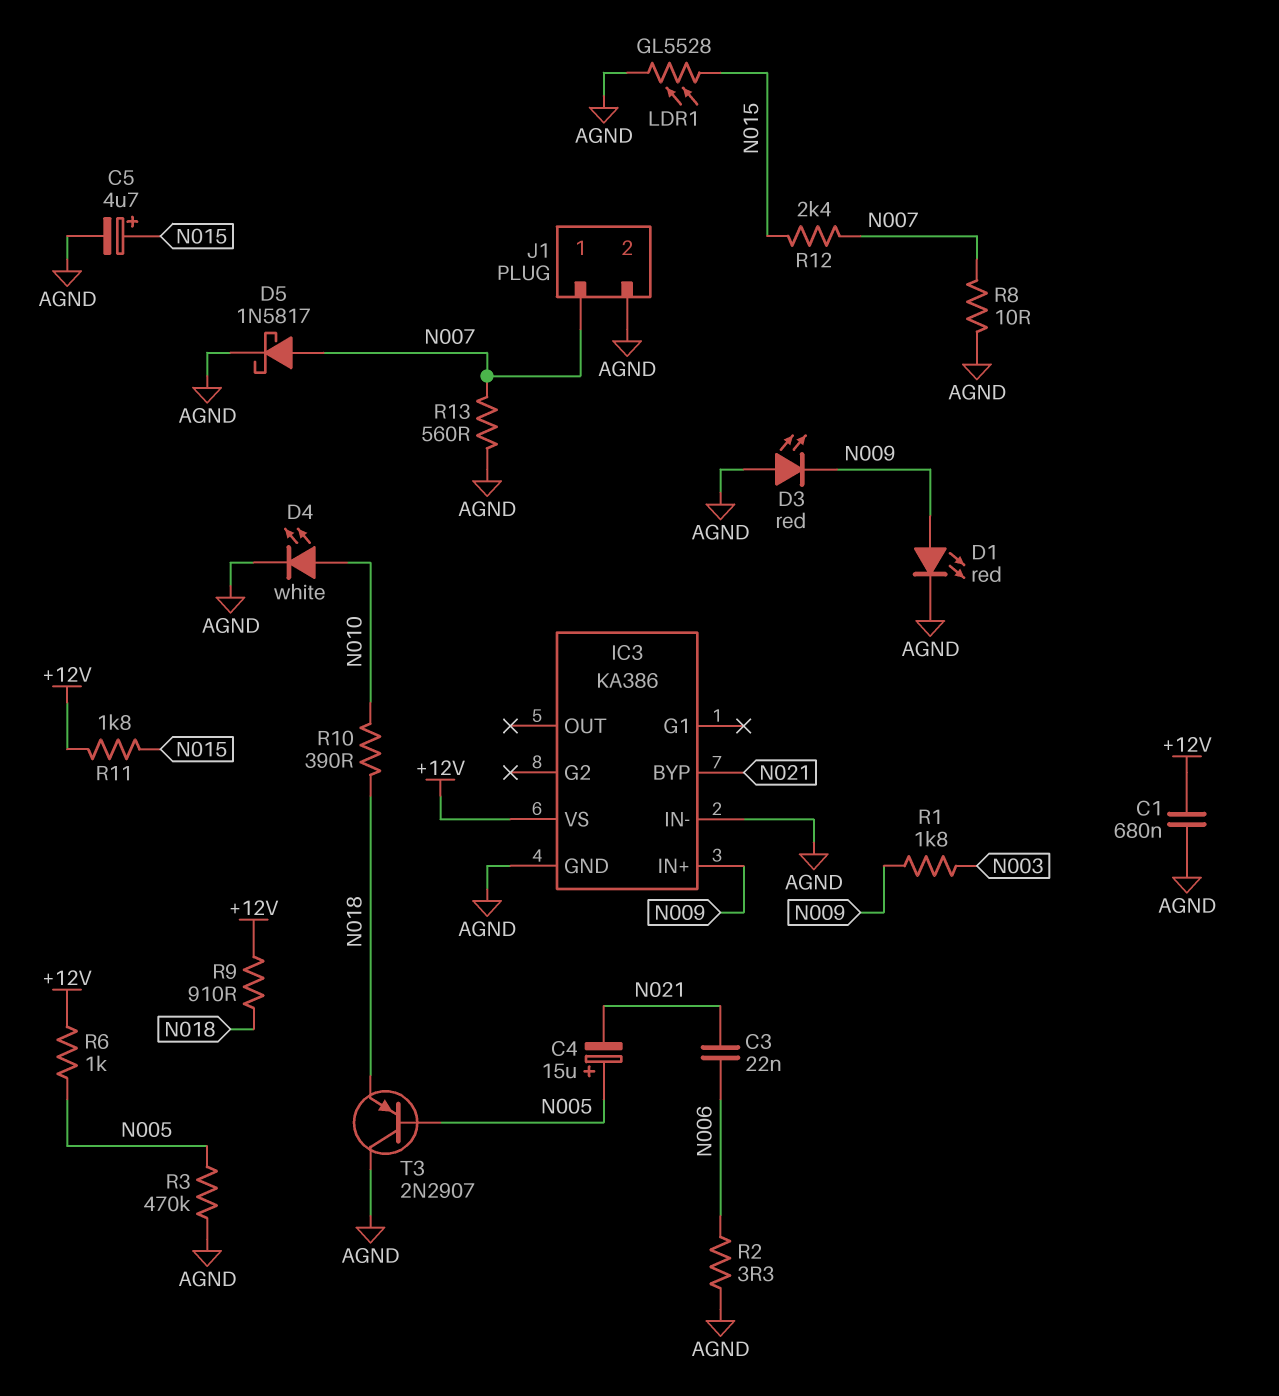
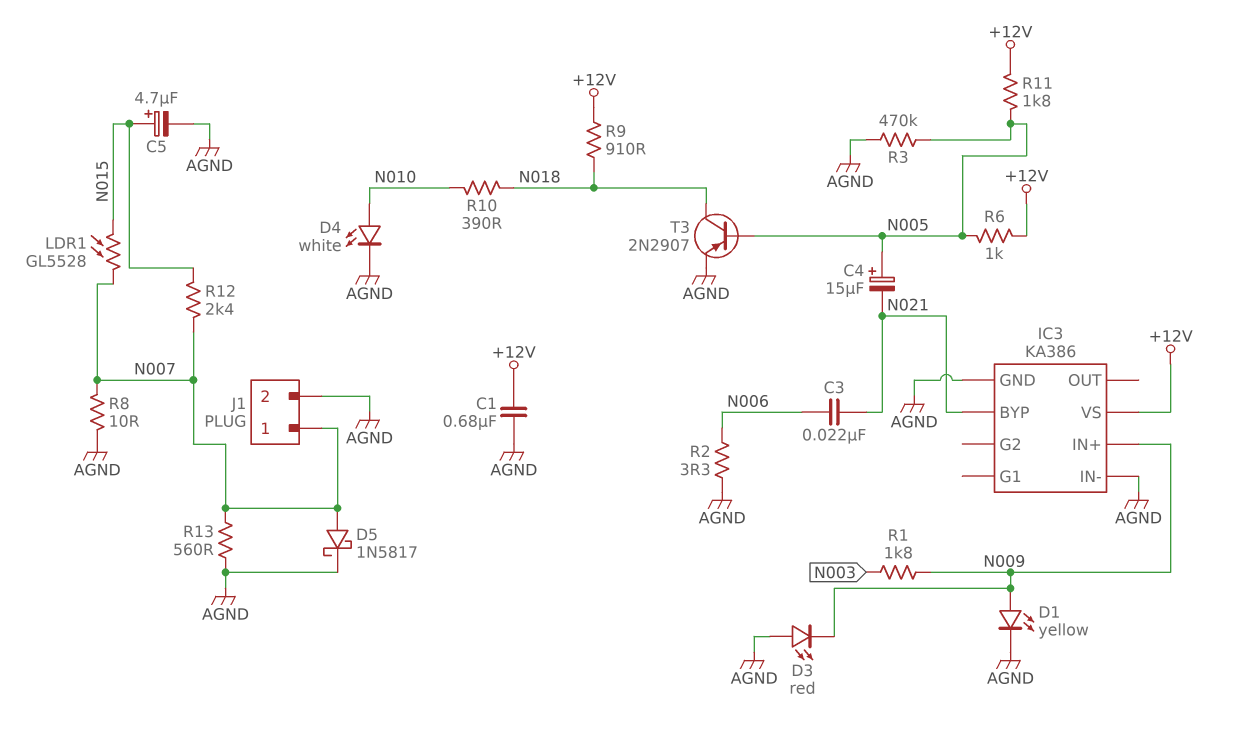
D1: LED red (A N009, K AGND) -> LED yellow (A N009, K AGND)
LDR1: GL5528 (AGND, N015) -> GL5528 (N007, N015)
R11: 1.8k (+12V, N015) -> 1.8k (+12V, N005)
T3: PNP 2N2907 (B N005, C AGND, E N018) -> PNP 2N2907 (B N005, C N018, E AGND)

